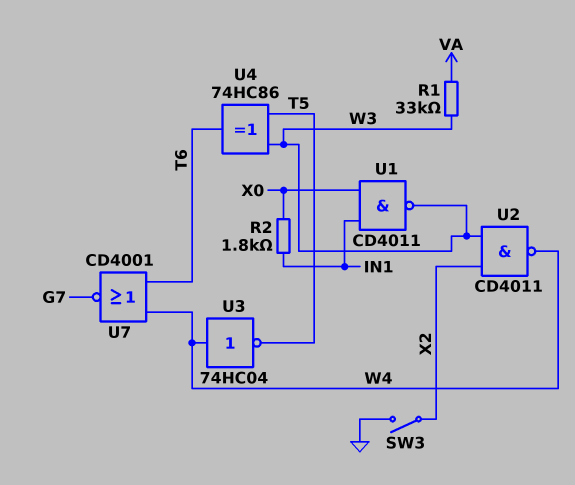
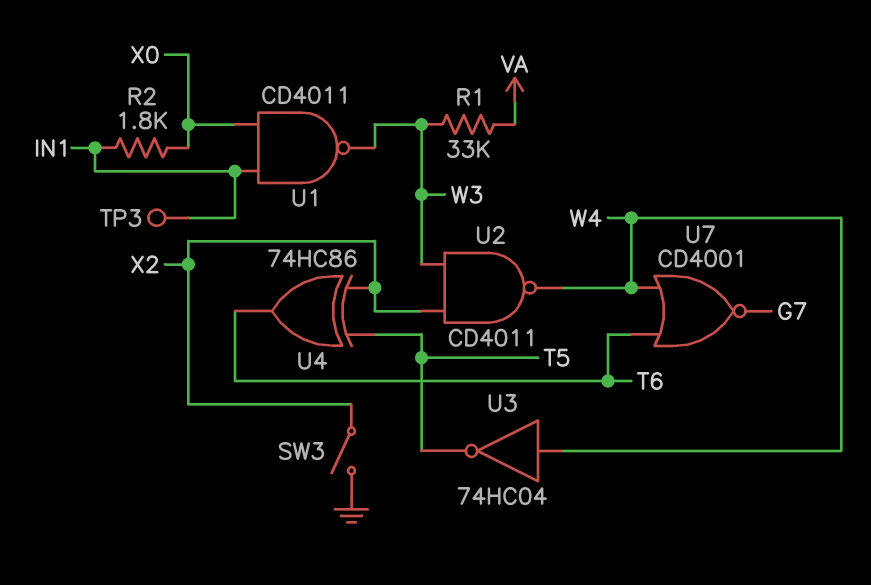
TP3: none -> test point (IN1)
U4: XOR 74HC86 (in T5, in W3, out T6) -> XOR 74HC86 (in T5, in X2, out T6)

